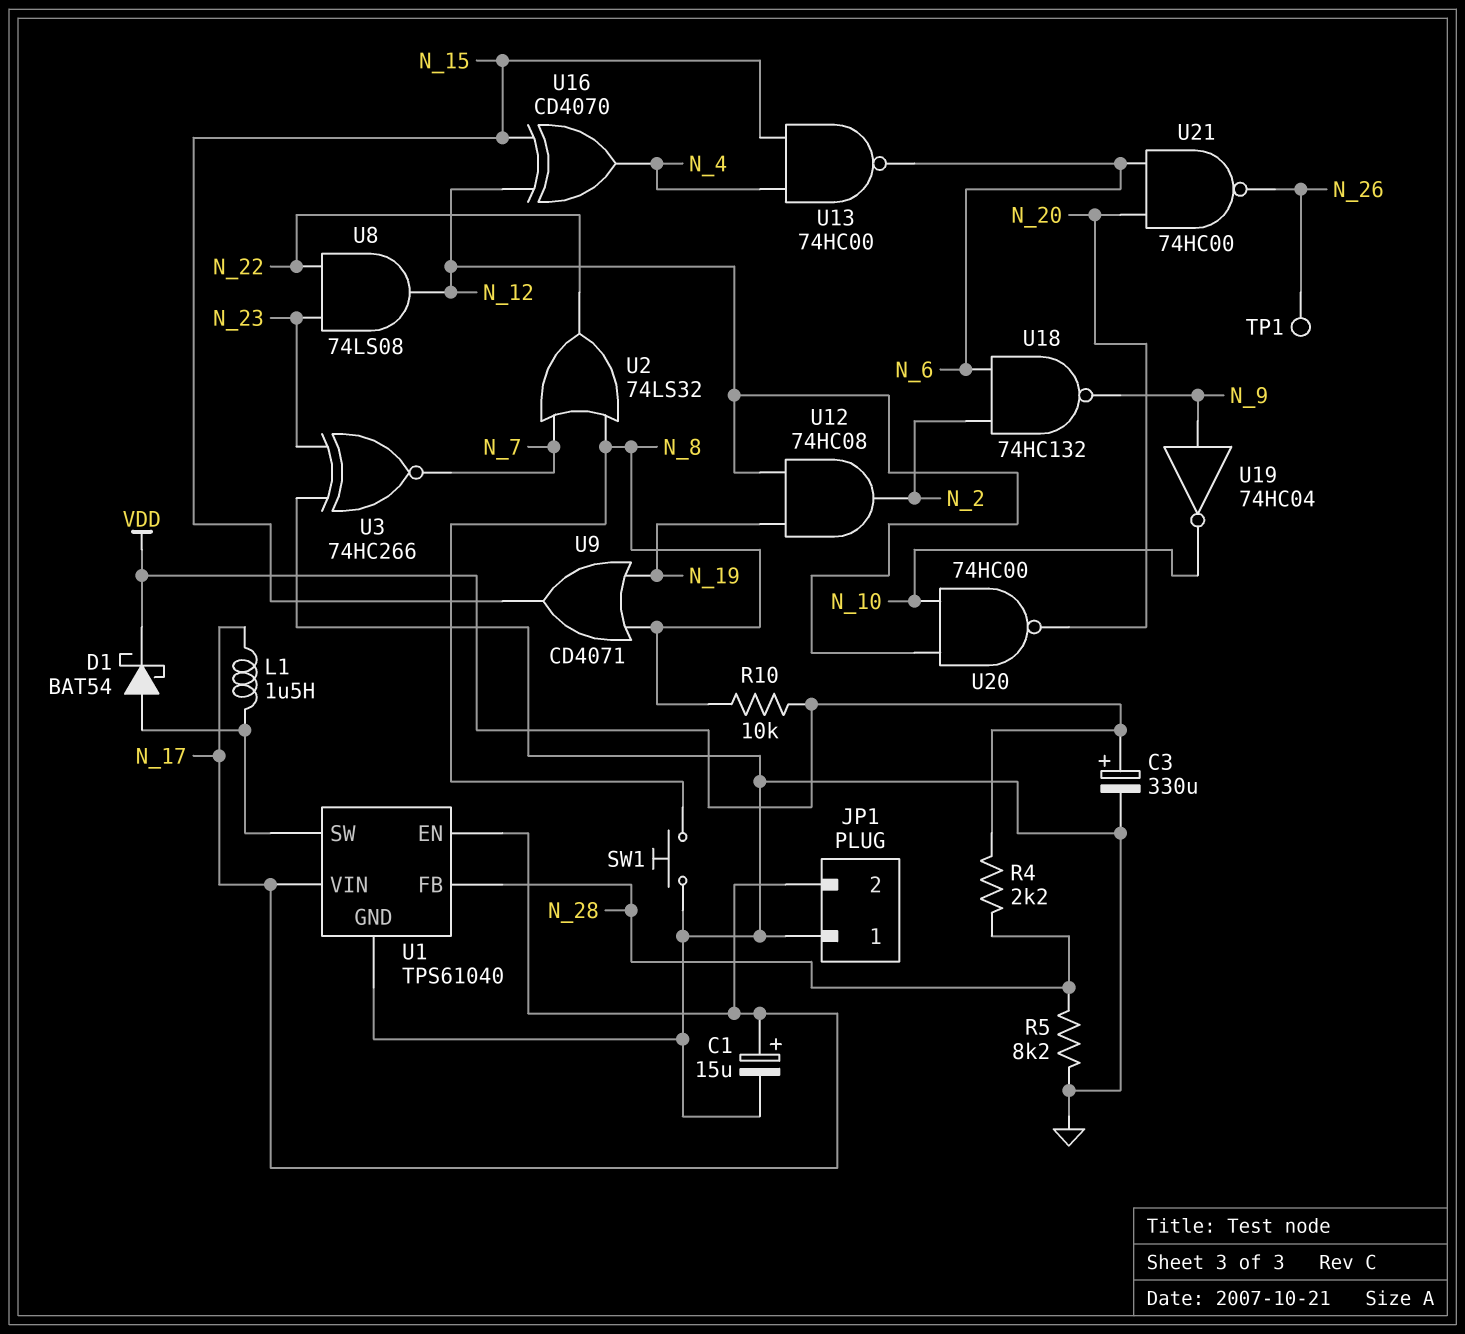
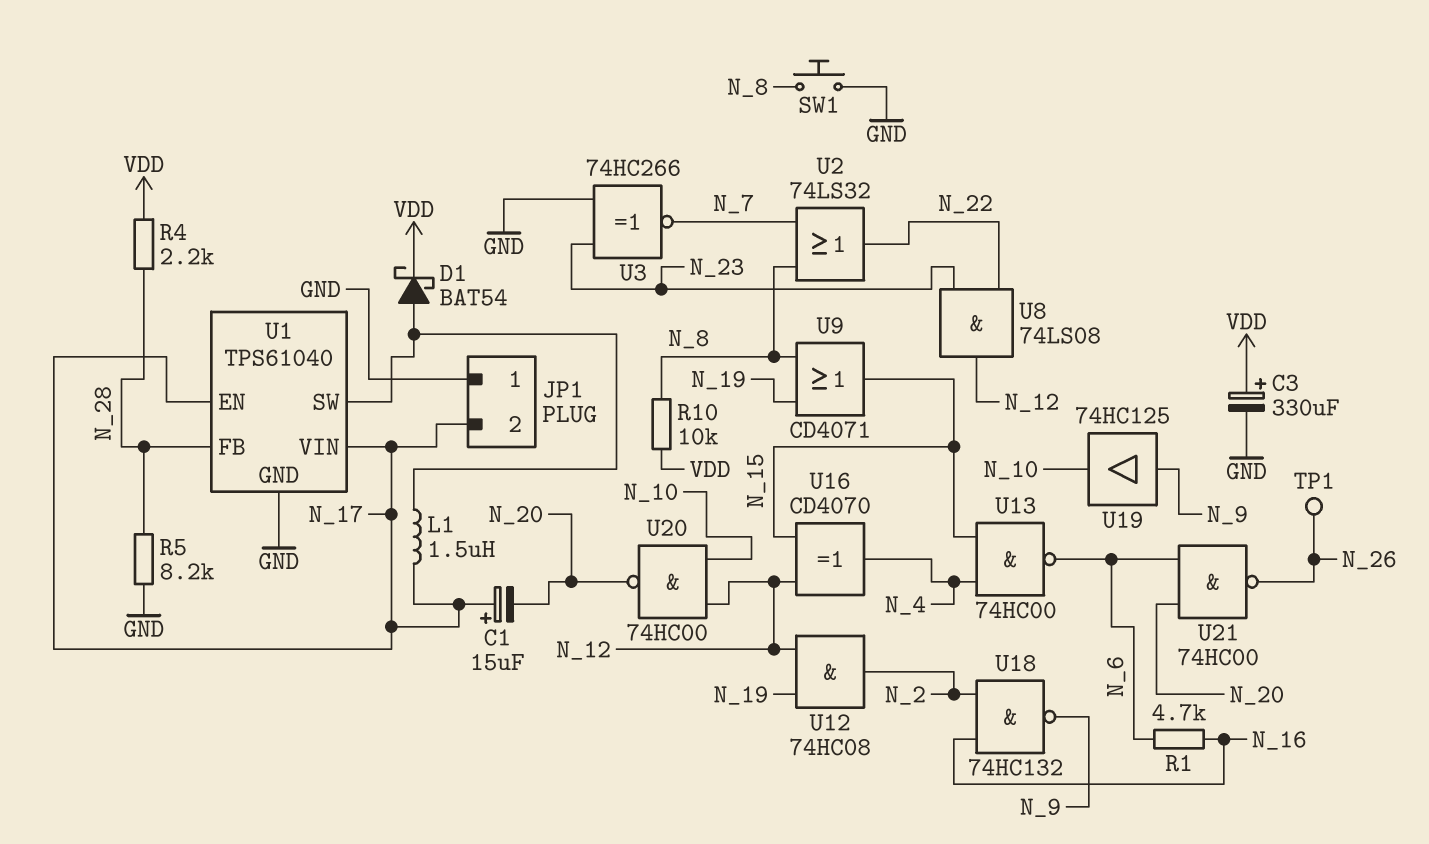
C1: 15uF (plus N_17, minus GND) -> 15uF (plus N_17, minus N_20)
R1: none -> 4.7k (N_6, N_16)
U18: NAND 74HC132 (in N_2, in N_6, out N_9) -> NAND 74HC132 (in N_2, in N_16, out N_9)
U19: NOT 74HC04 (in N_9, out N_10) -> buffer 74HC125 (in N_9, out N_10)

